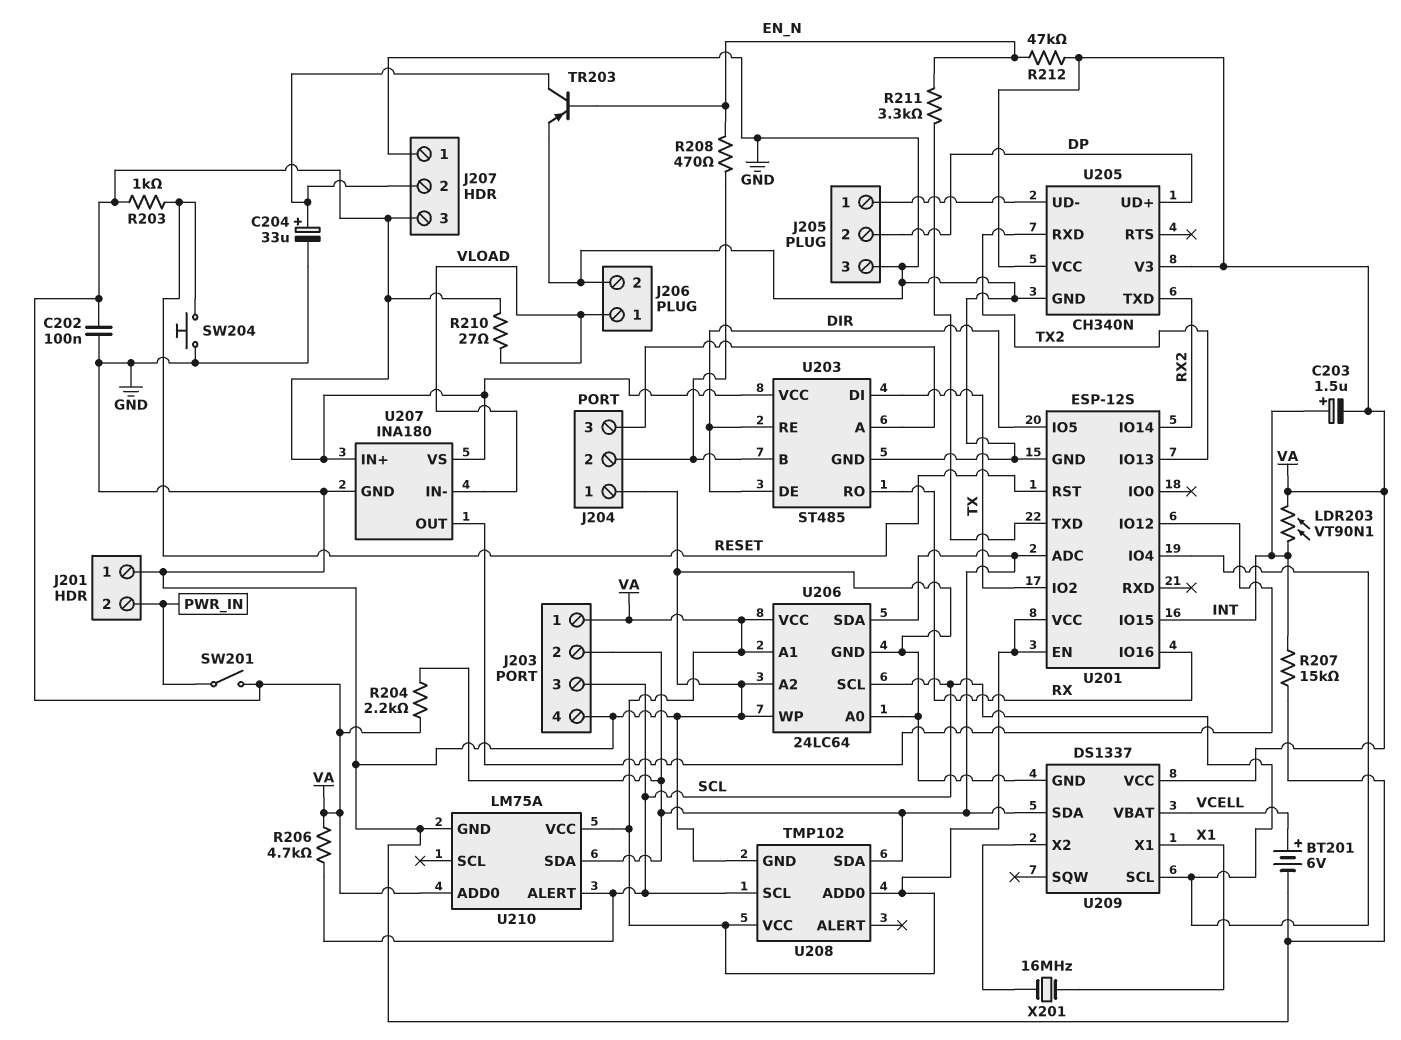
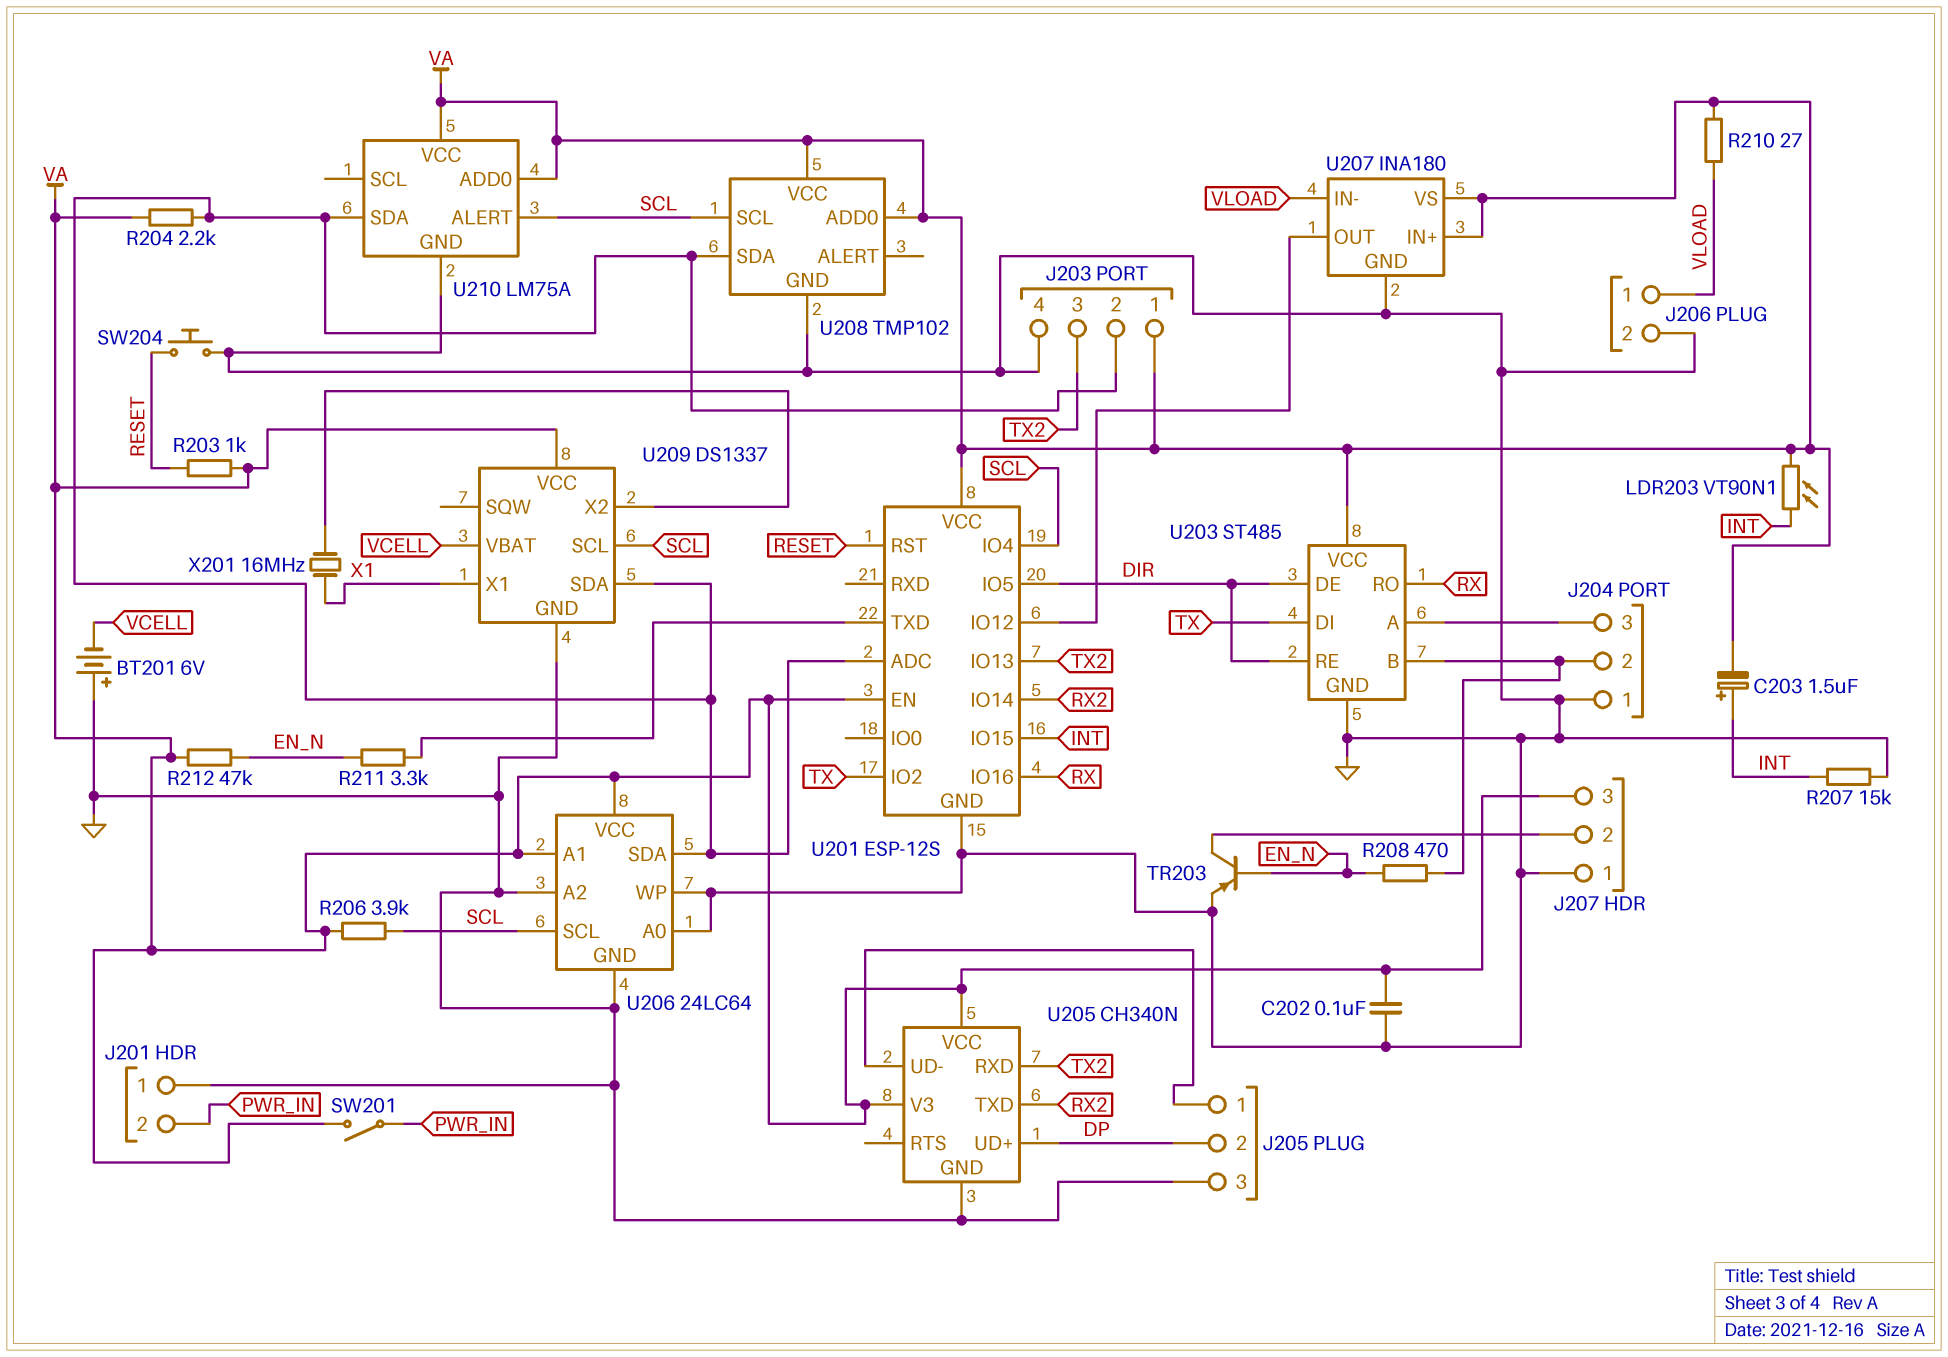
BT201: 6V (plus VCELL, minus GND) -> 6V (plus GND, minus VCELL)
C204: 33uF (plus J207/2, minus GND) -> none
J203 pin 3: SCL -> TX2
R206: 4.7k (SCL, VA) -> 3.9k (SCL, VA)

